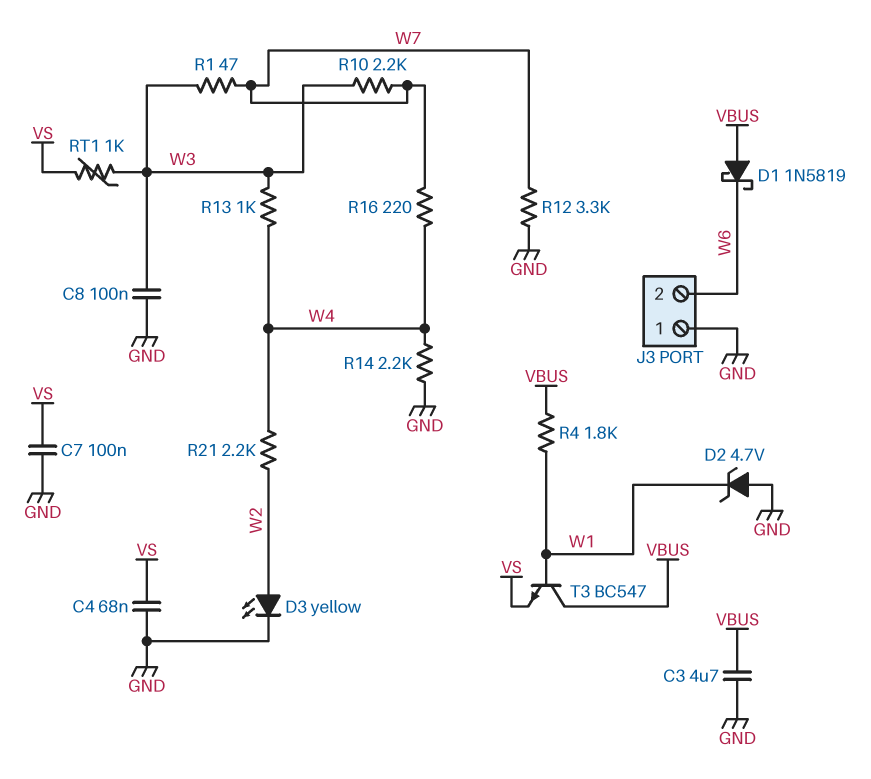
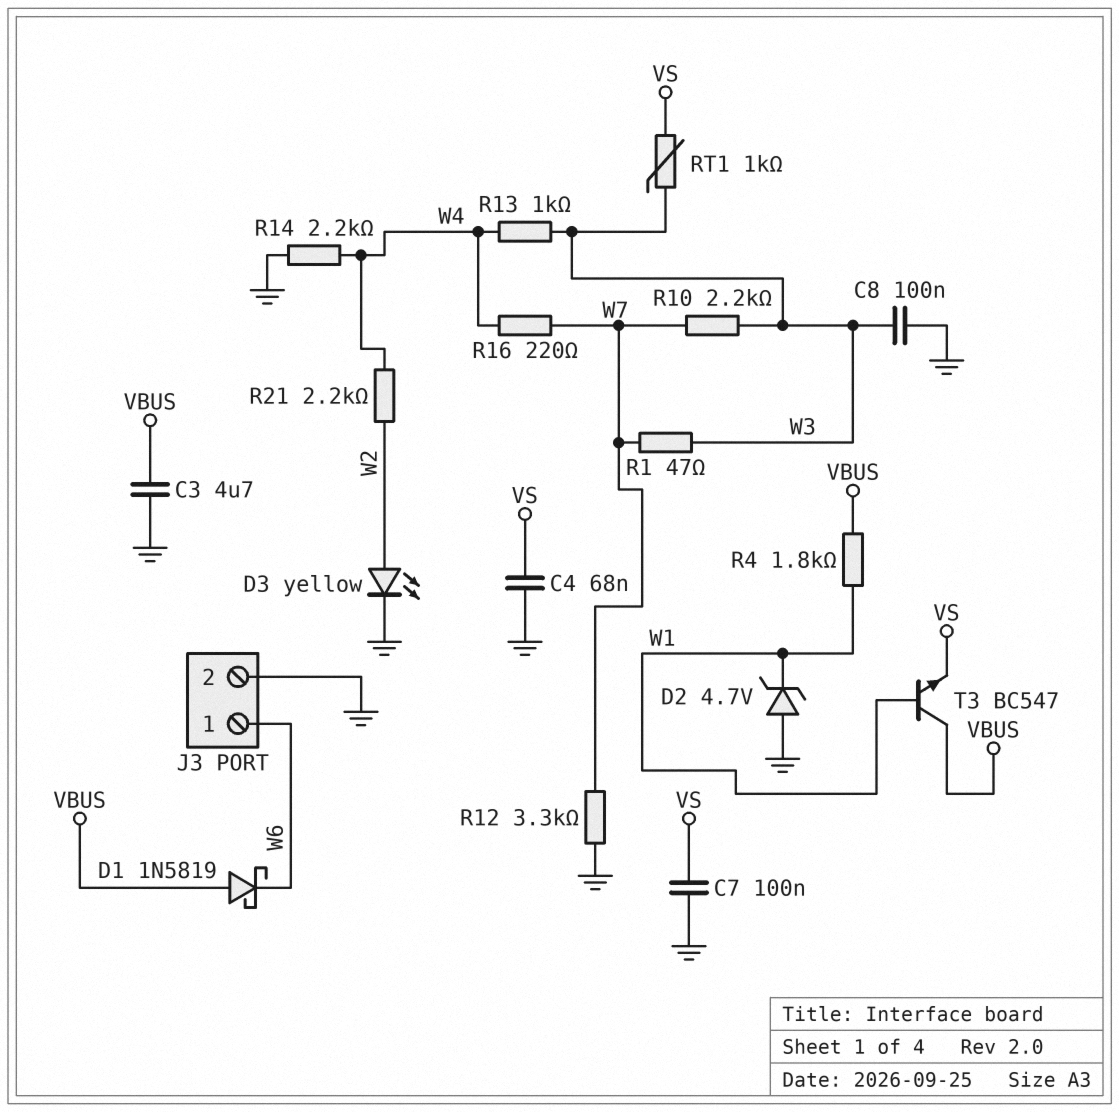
J3 pin 1: GND -> W6
J3 pin 2: W6 -> GND

